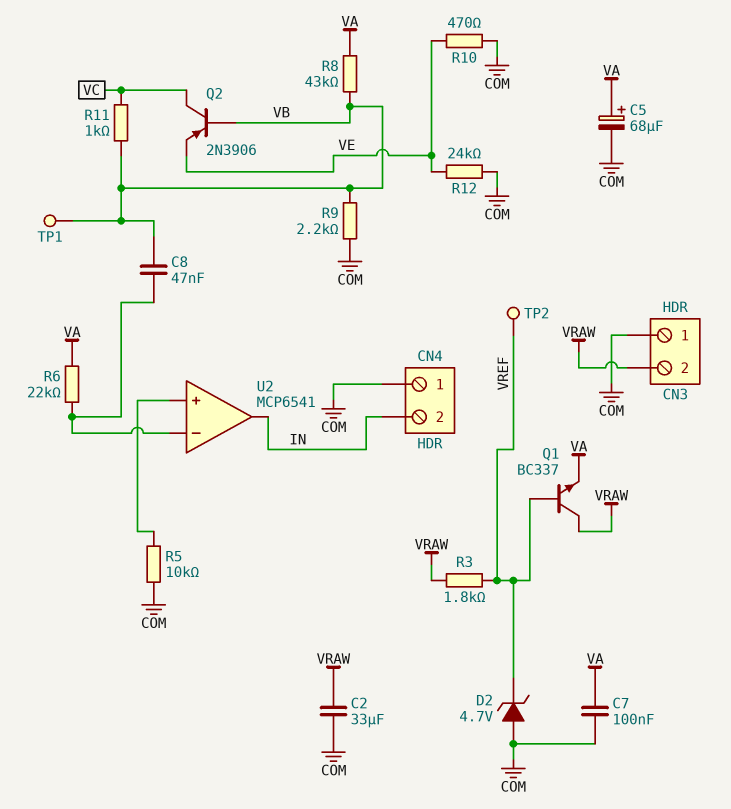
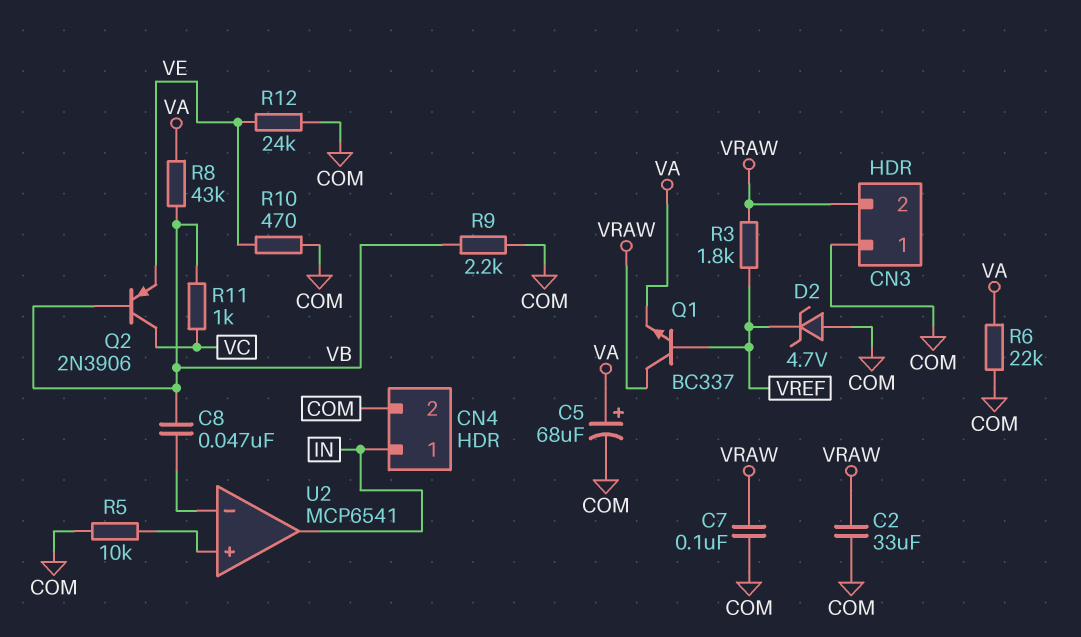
C7: 100nF (COM, VA) -> 100nF (COM, VRAW)
CN4 pin 1: COM -> IN
CN4 pin 2: IN -> COM
R6: 22k (U2/in-, VA) -> 22k (COM, VA)
TP1: test point (VB) -> none
TP2: test point (VREF) -> none

